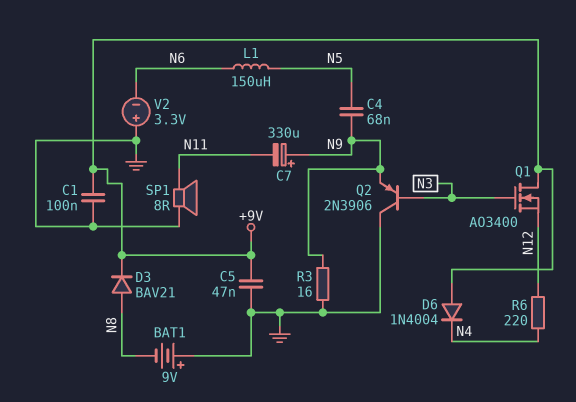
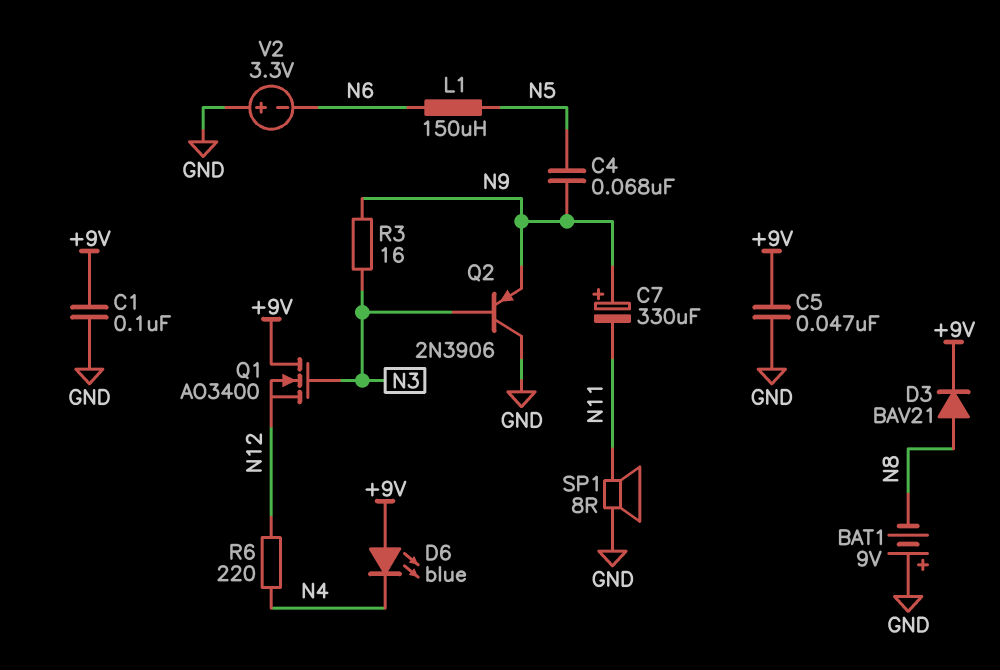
D6: diode 1N4004 (A +9V, K N4) -> LED blue (A +9V, K N4)
R3: 16 (GND, N9) -> 16 (N3, N9)

